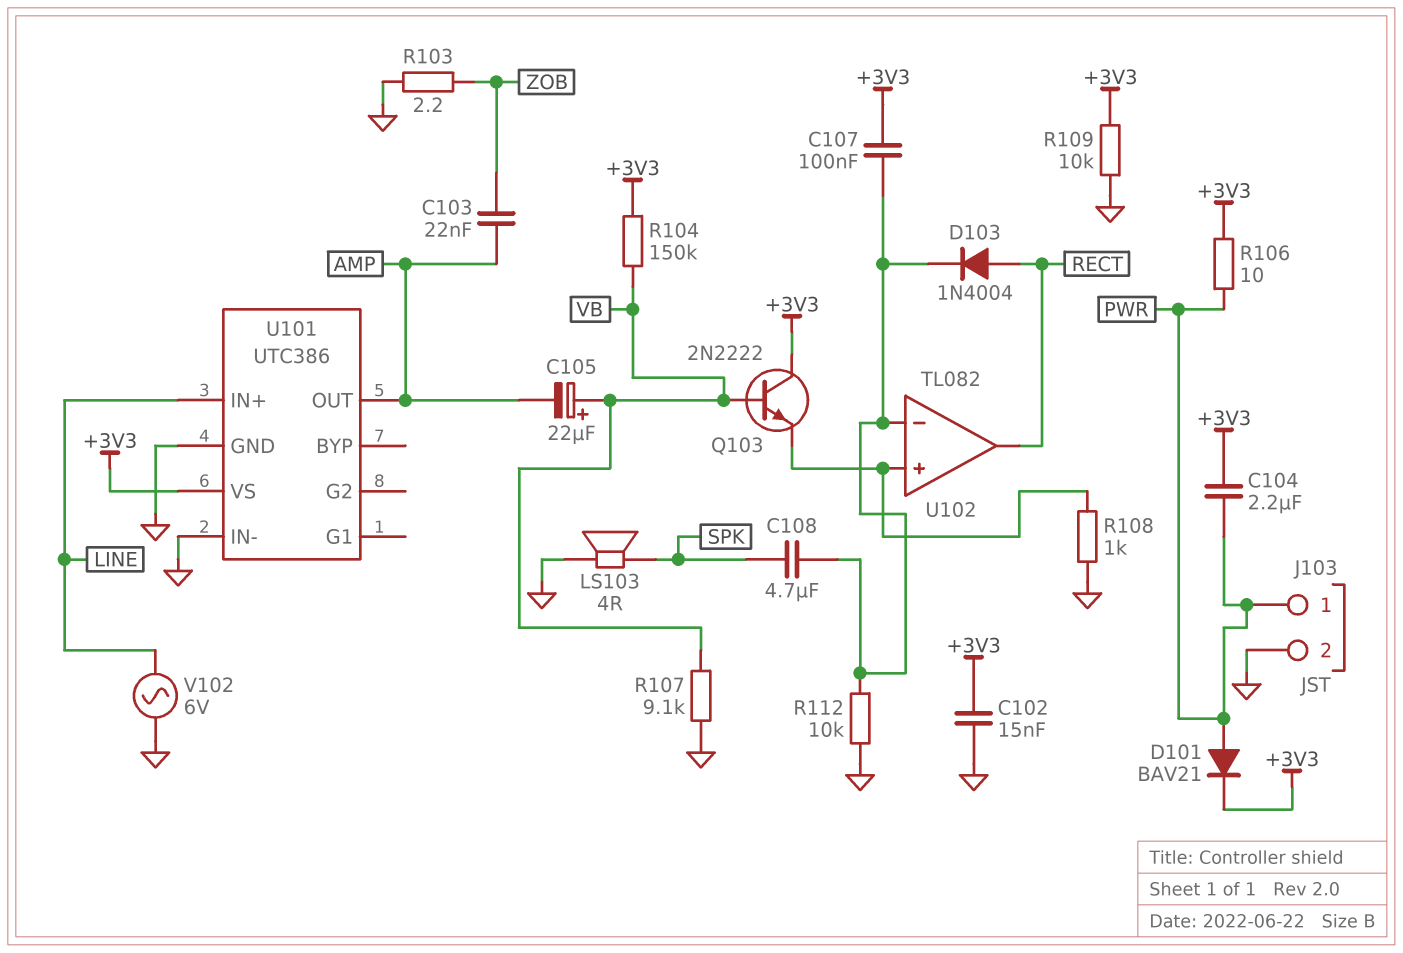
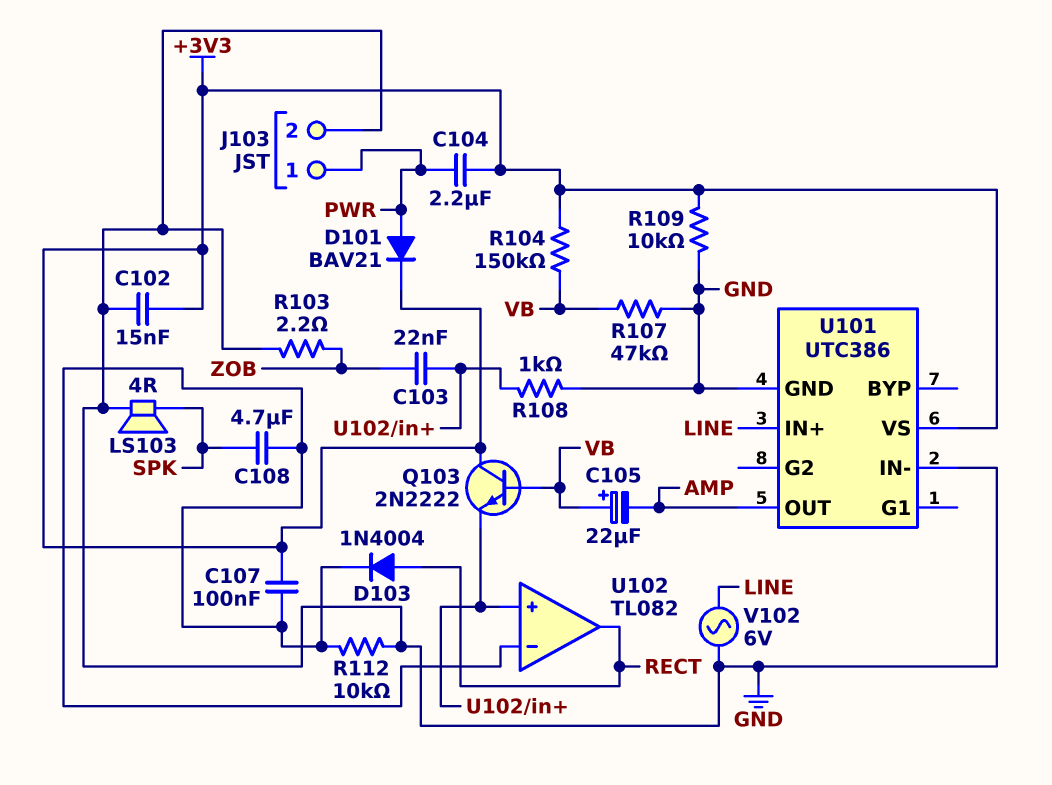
C103: 22nF (AMP, ZOB) -> 22nF (U102/in+, ZOB)
R106: 10 (+3V3, PWR) -> none
R107: 9.1k (GND, VB) -> 47k (GND, VB)

